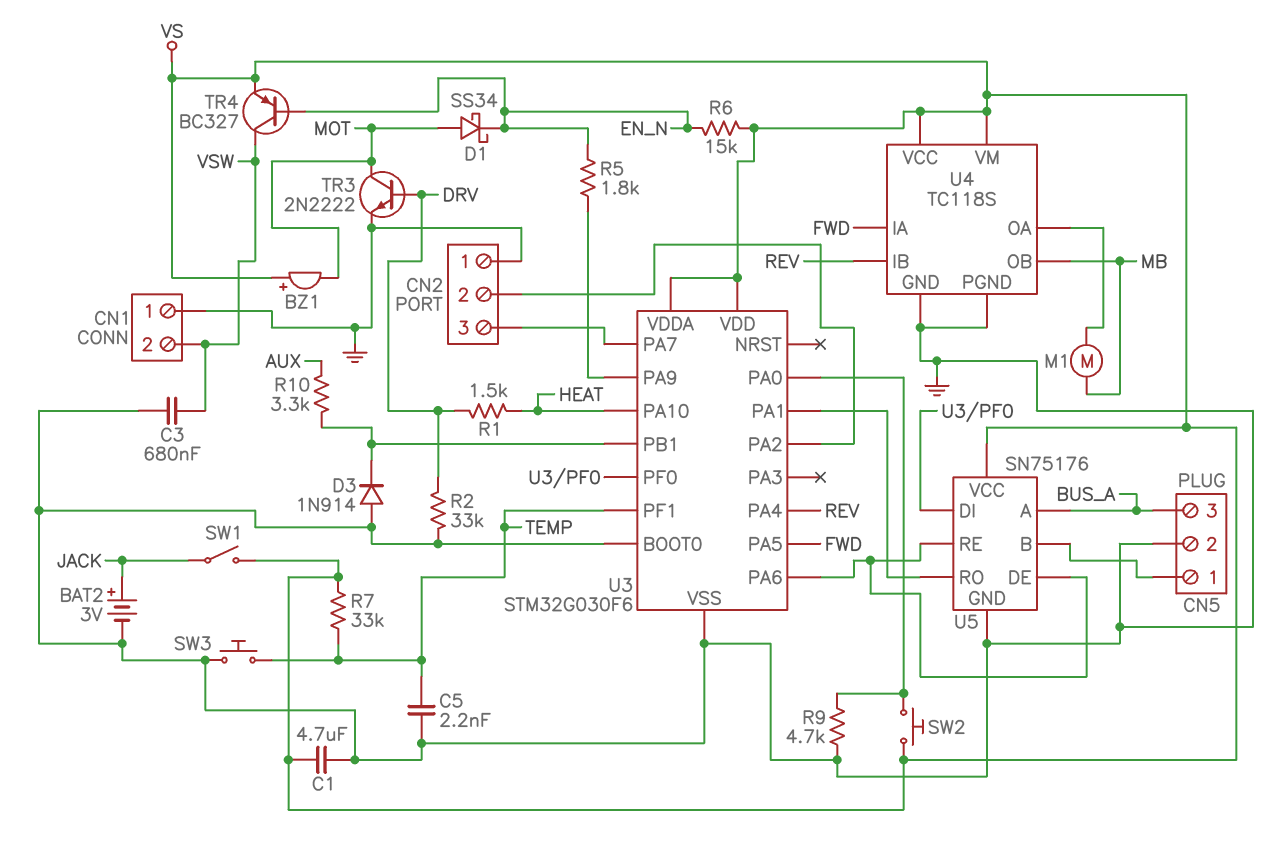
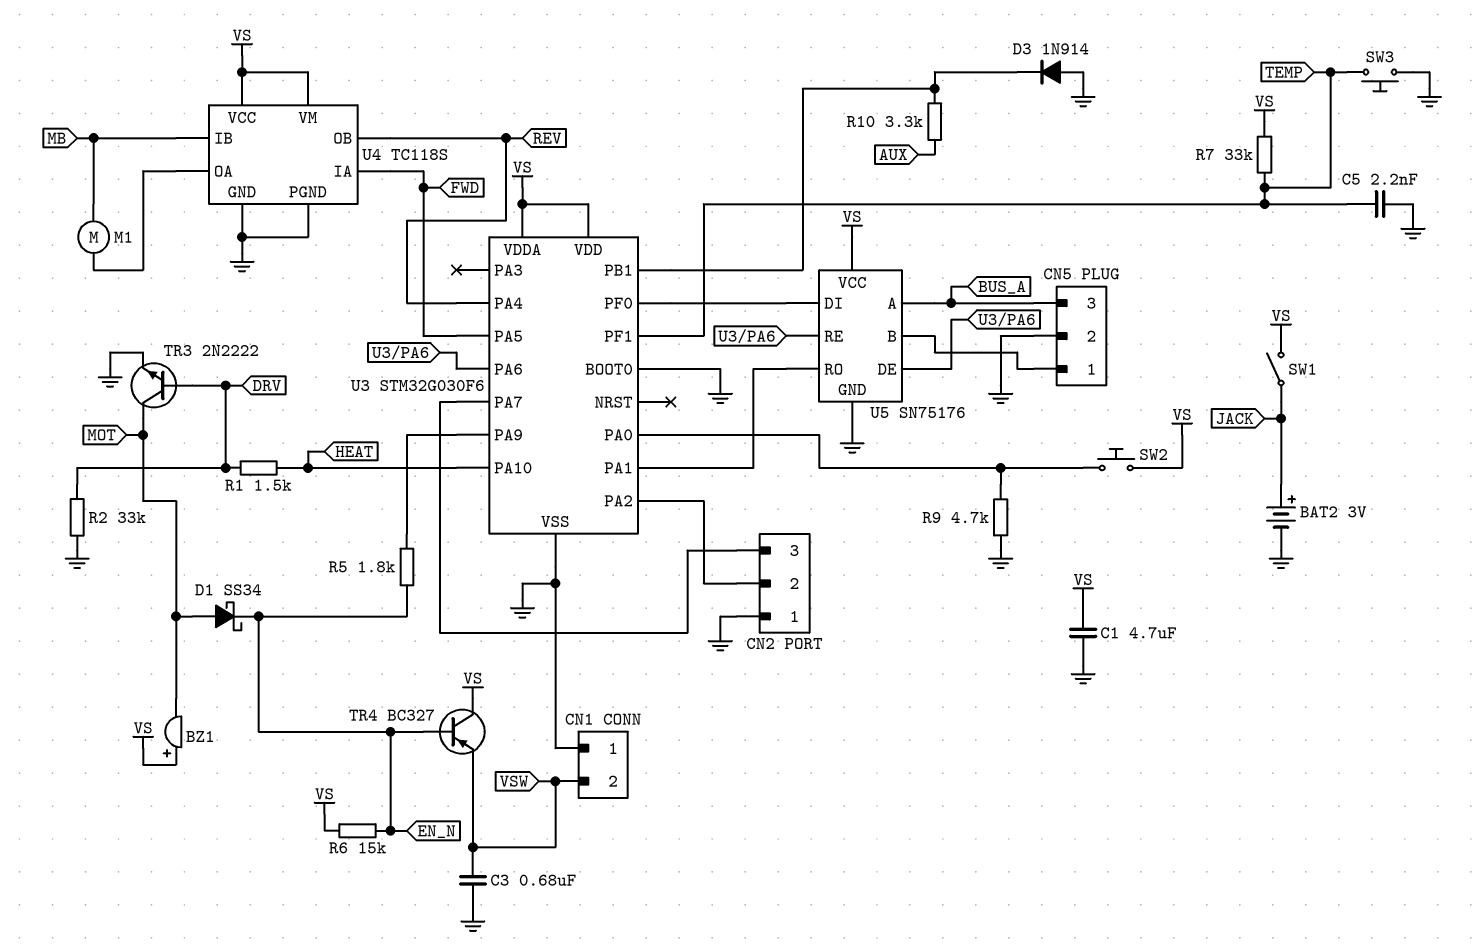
TR4: PNP BC327 (B EN_N, C VSW, E VS) -> PNP BC327 (B EN_N, C VS, E VSW)
U4 pin IB: REV -> MB
U4 pin OB: MB -> REV

